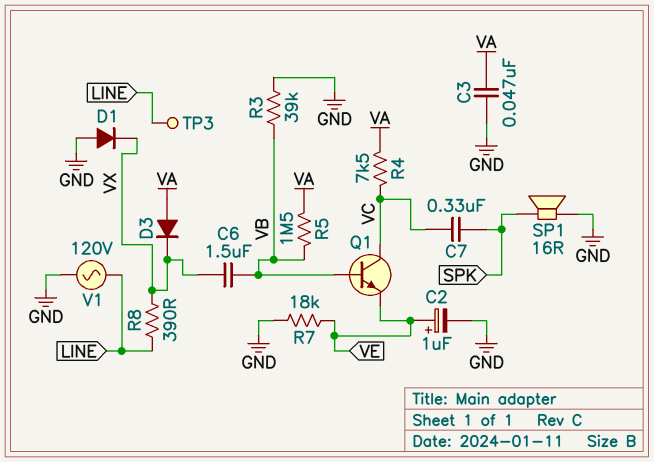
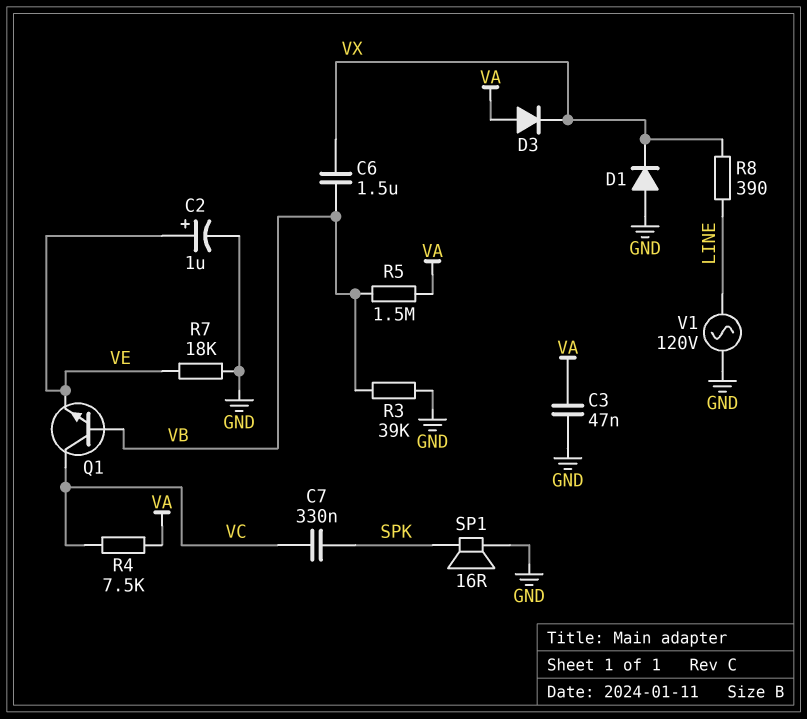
TP3: test point (LINE) -> none

